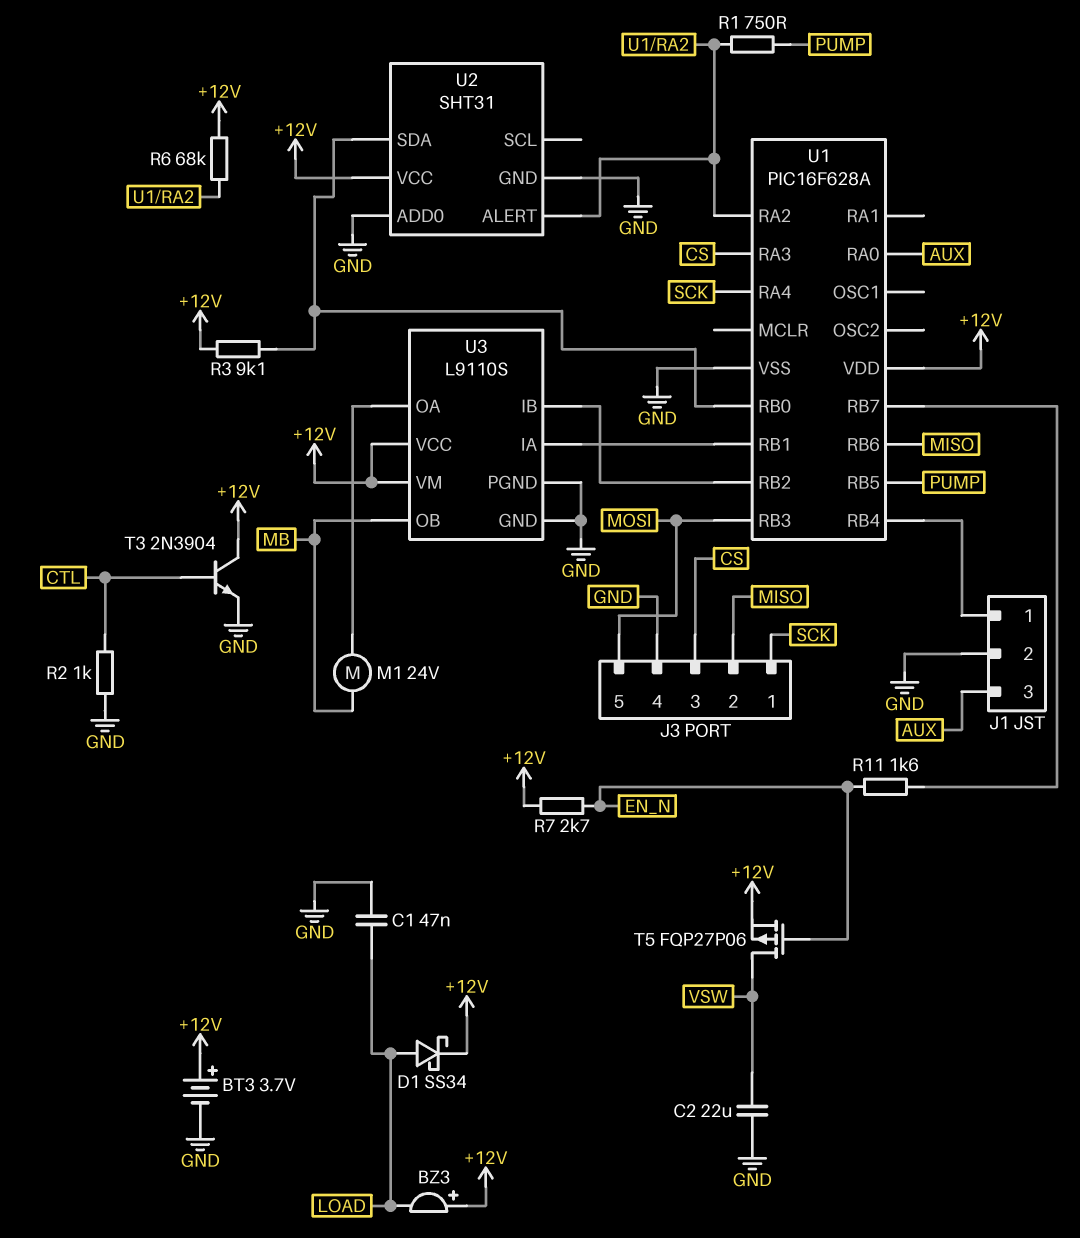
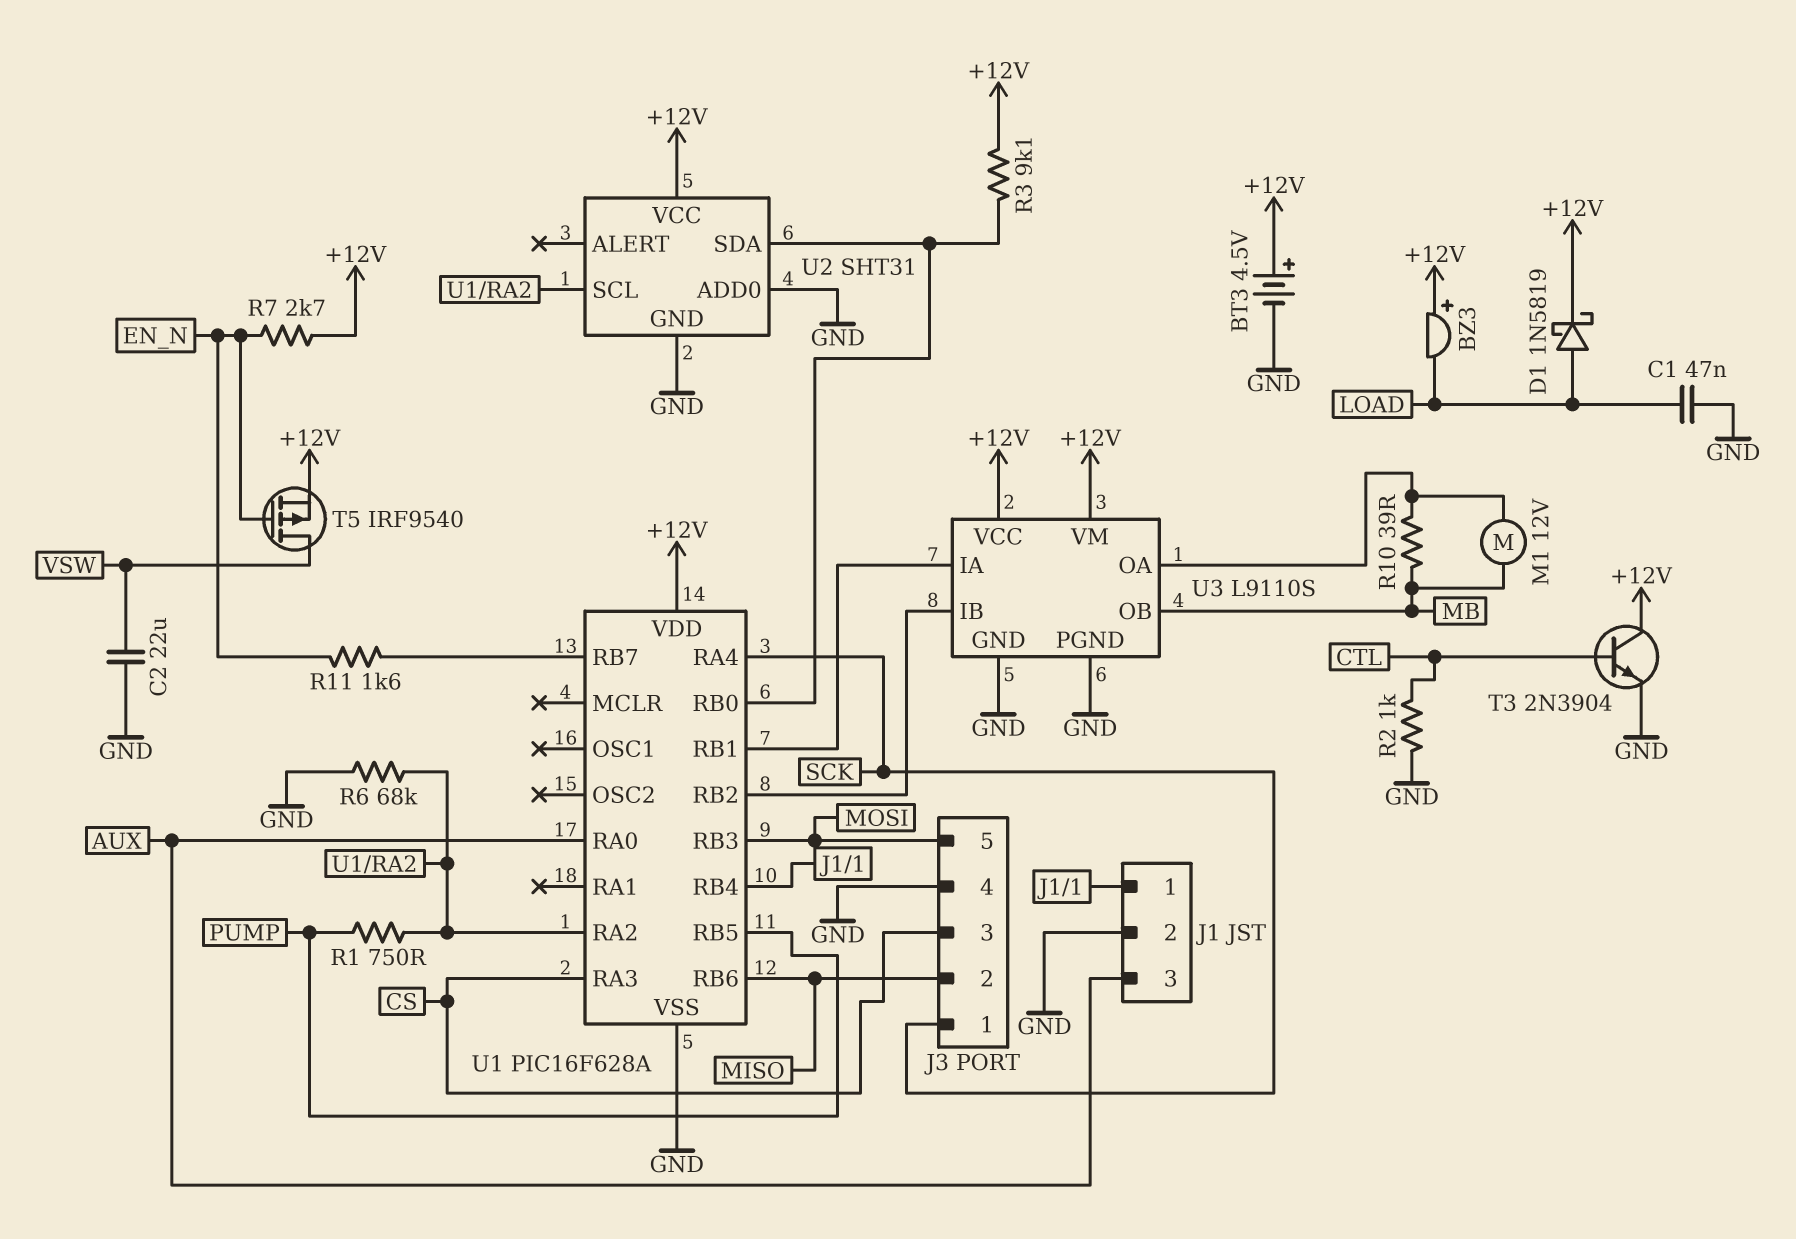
BT3: 3.7V (plus +12V, minus GND) -> 4.5V (plus +12V, minus GND)
D1: schottky SS34 (A LOAD, K +12V) -> schottky 1N5819 (A LOAD, K +12V)
M1: motor 24V (MB, U3/OA) -> motor 12V (MB, U3/OA)
R6: 68k (+12V, U1/RA2) -> 68k (GND, U1/RA2)
R10: none -> 39 (MB, U3/OA)
T5: PMOS FQP27P06 (G EN_N, D VSW, S +12V) -> PMOS IRF9540 (G EN_N, D VSW, S +12V)
U2 pin ALERT: U1/RA2 -> none
U2 pin SCL: none -> U1/RA2

